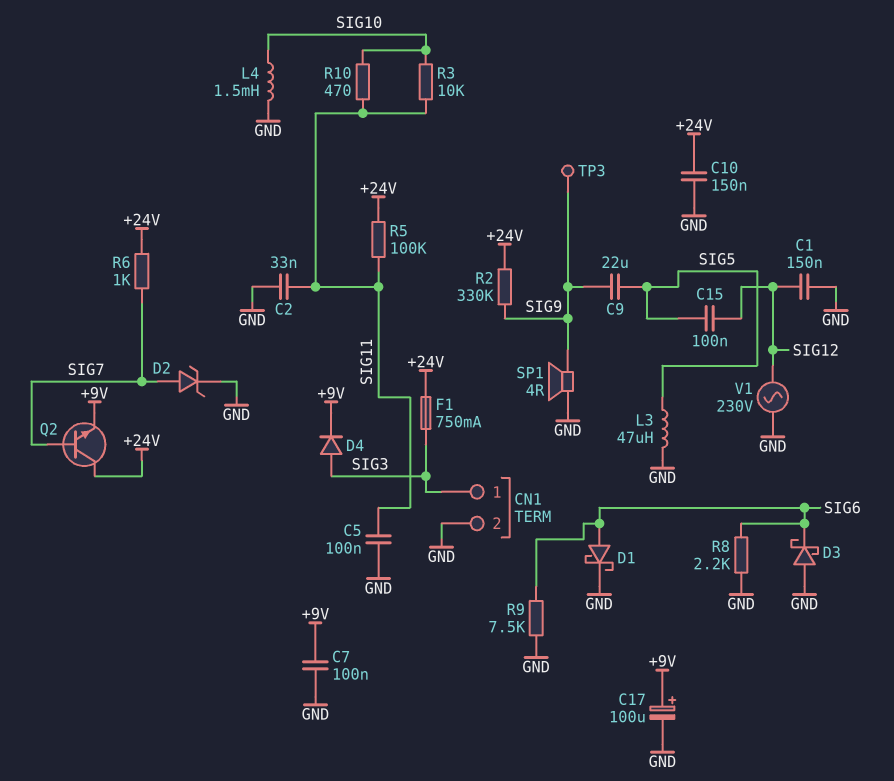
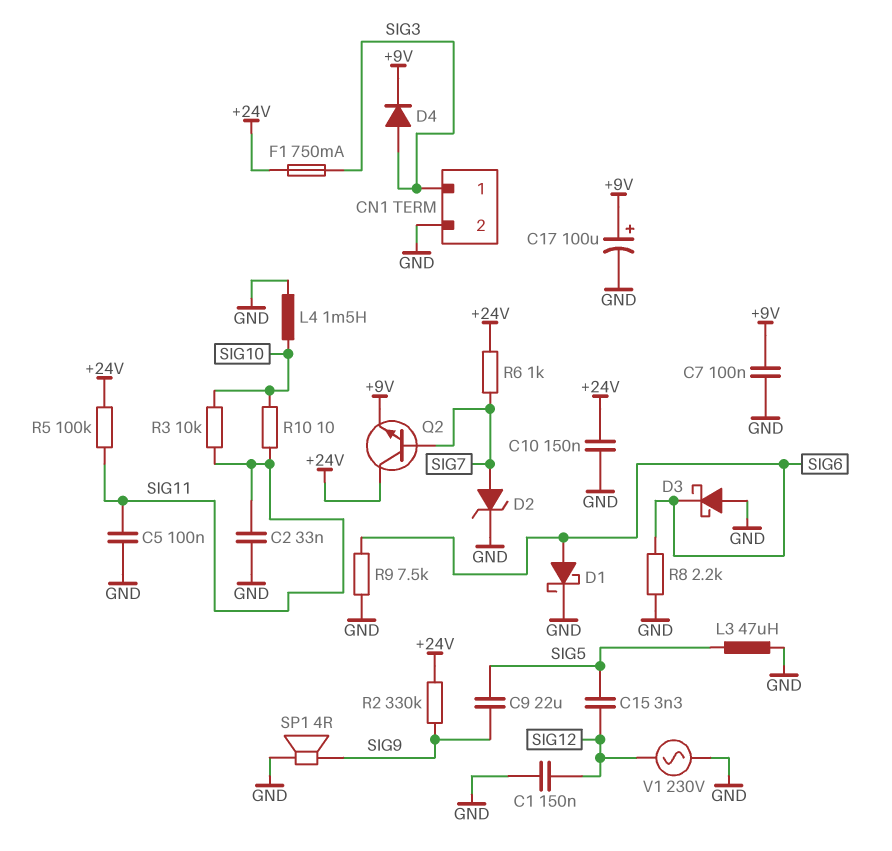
C15: 100nF (SIG5, SIG12) -> 3.3nF (SIG5, SIG12)
R10: 470 (SIG10, SIG11) -> 10 (SIG10, SIG11)
TP3: test point (SIG9) -> none

